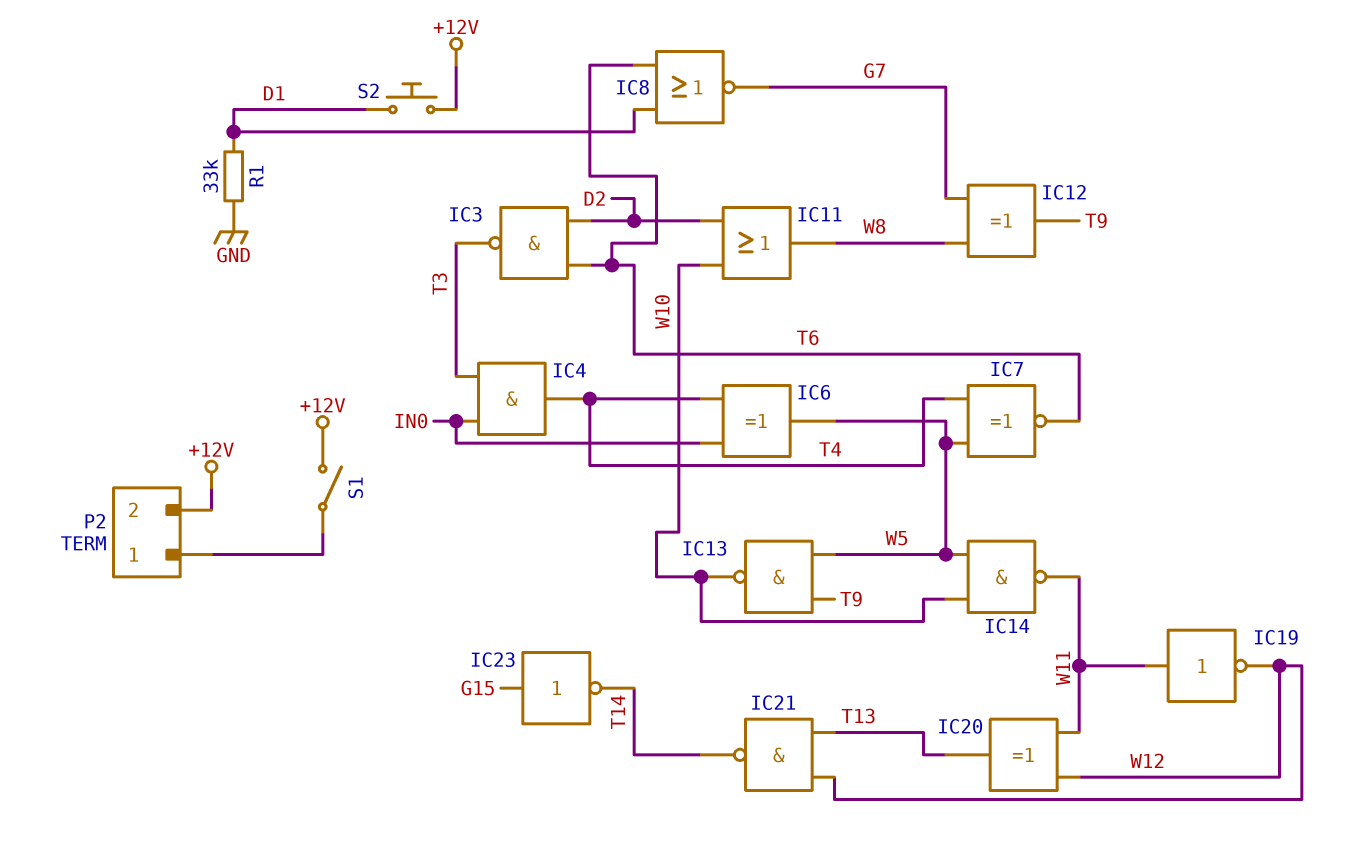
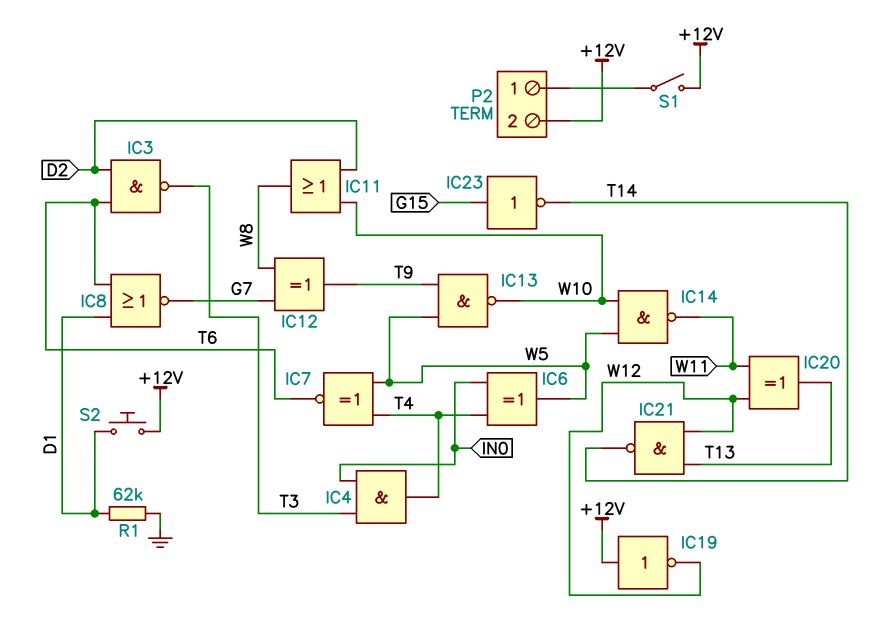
IC19: NOT (in W11, out W12) -> NOT (in +12V, out W12)
R1: 33k (D1, GND) -> 62k (D1, GND)

